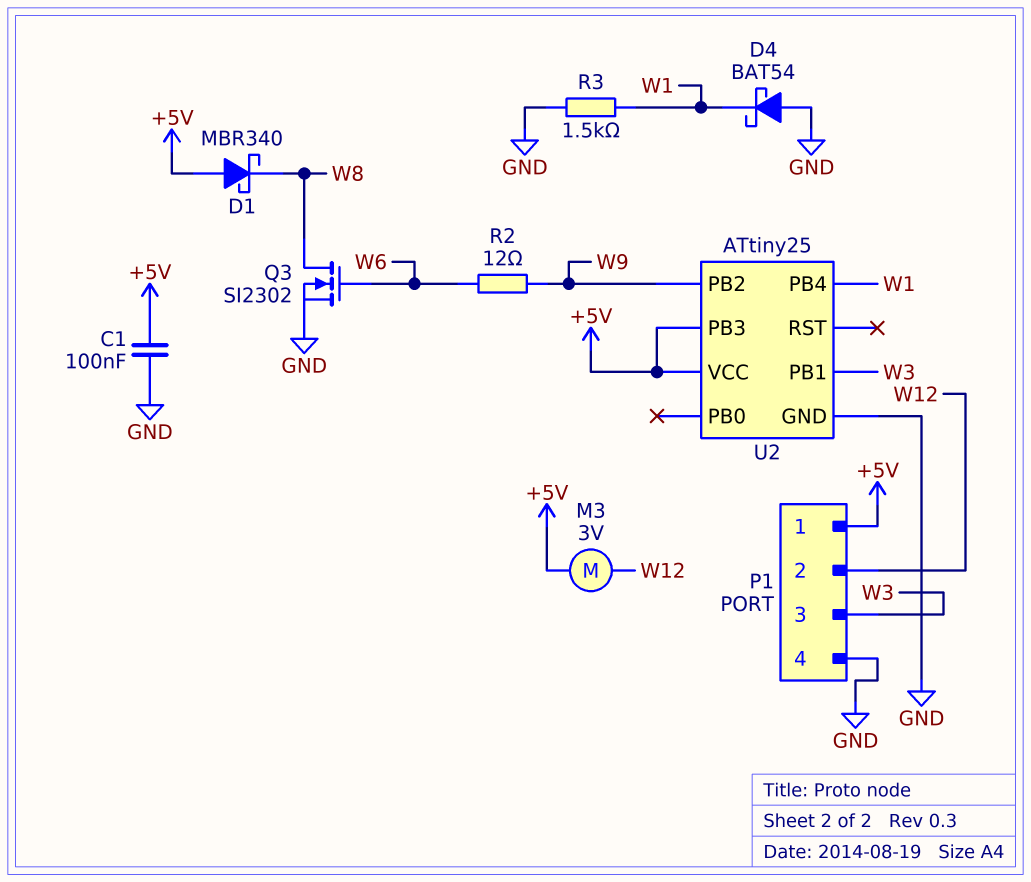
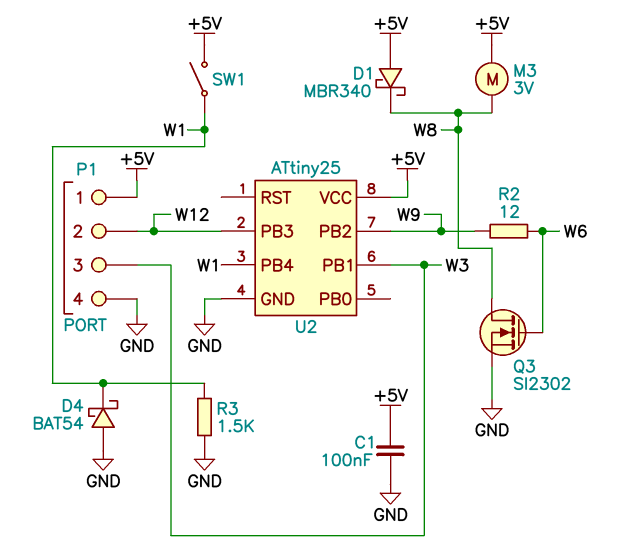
M3: motor 3V (+5V, W12) -> motor 3V (+5V, W8)
SW1: none -> switch (+5V, W1)
U2 pin PB3: +5V -> W12

